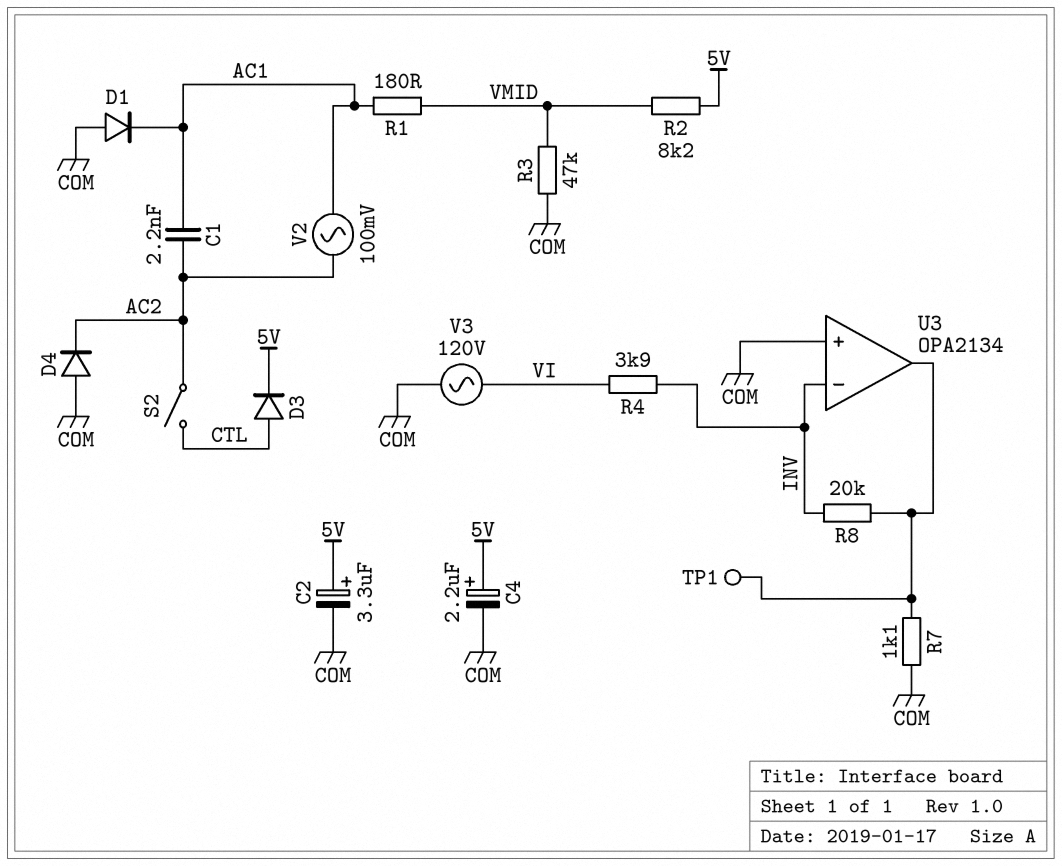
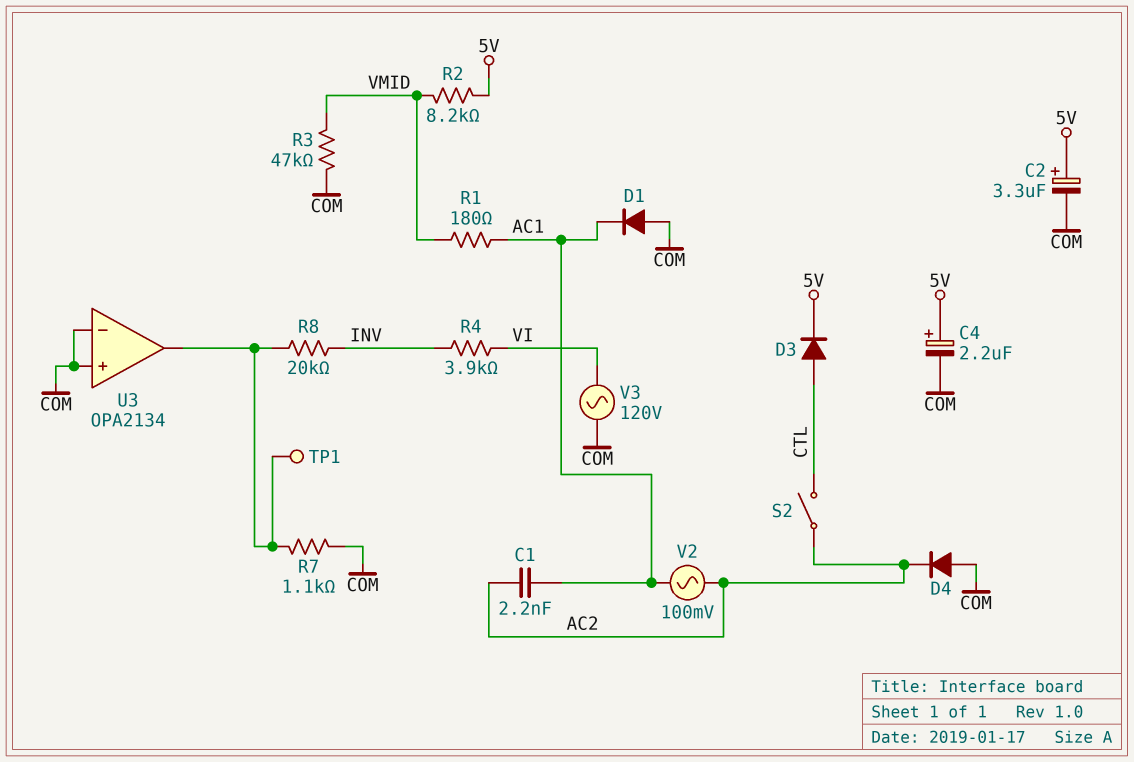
U3 pin in-: INV -> COM

